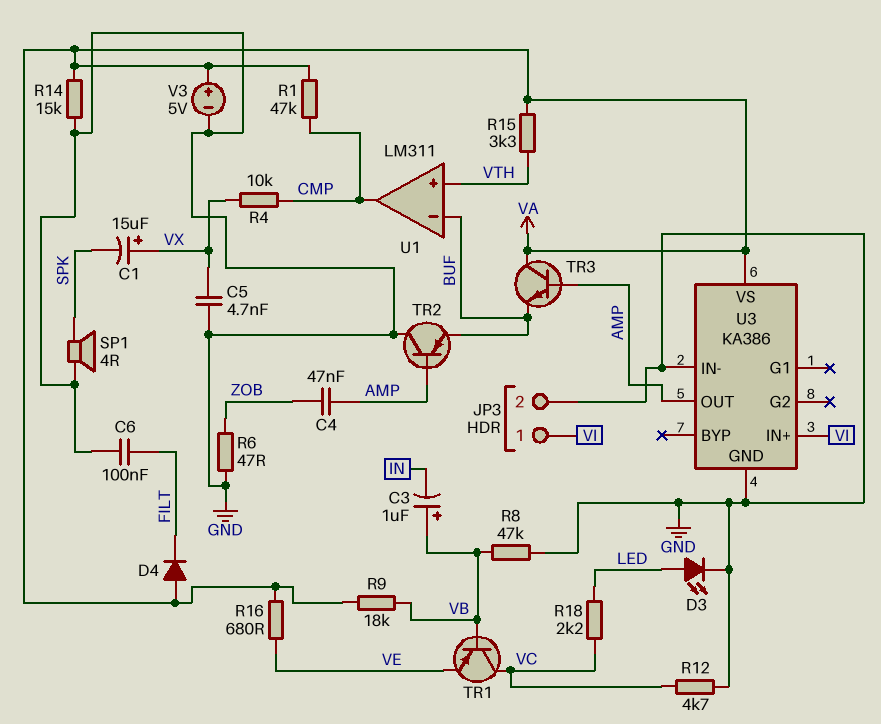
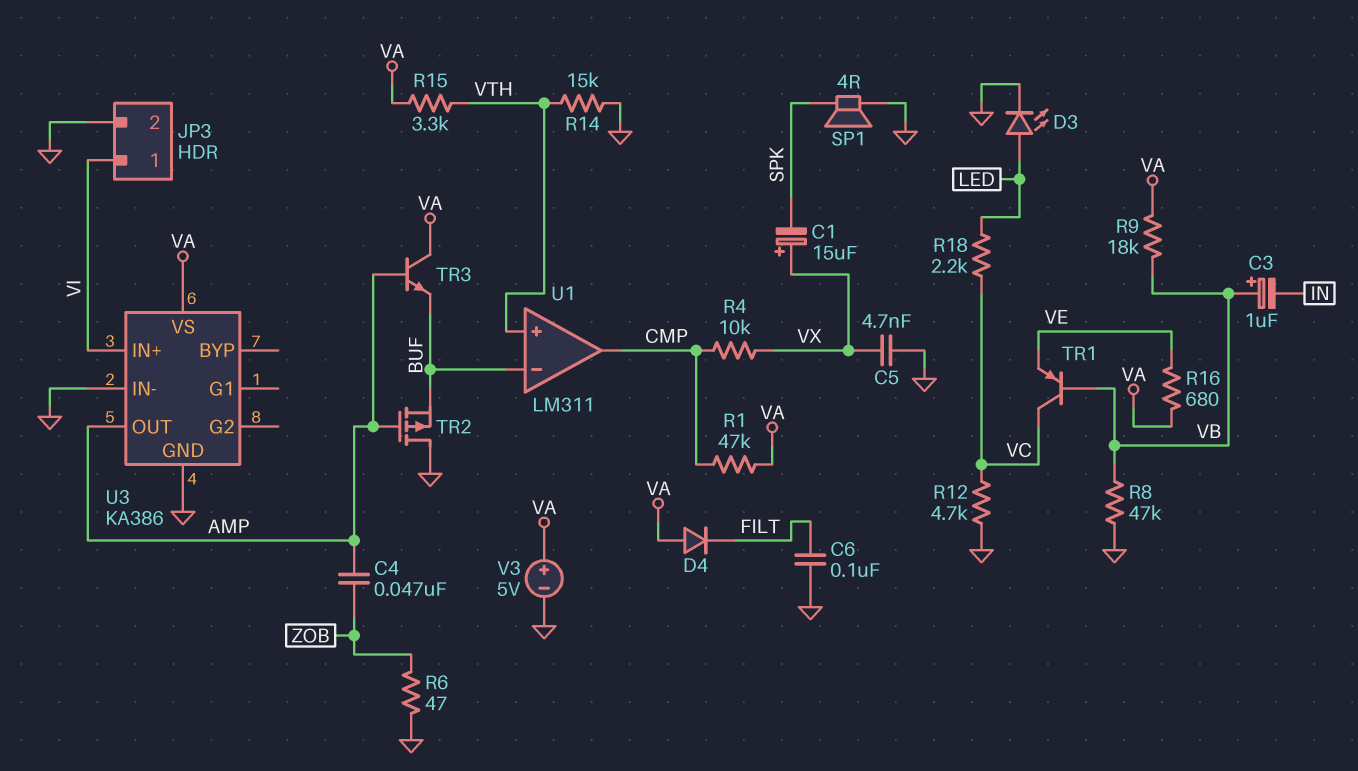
R14: 15k (GND, VA) -> 15k (GND, VTH)
TR2: PNP (B AMP, C GND, E BUF) -> PMOS (G AMP, D GND, S BUF)

